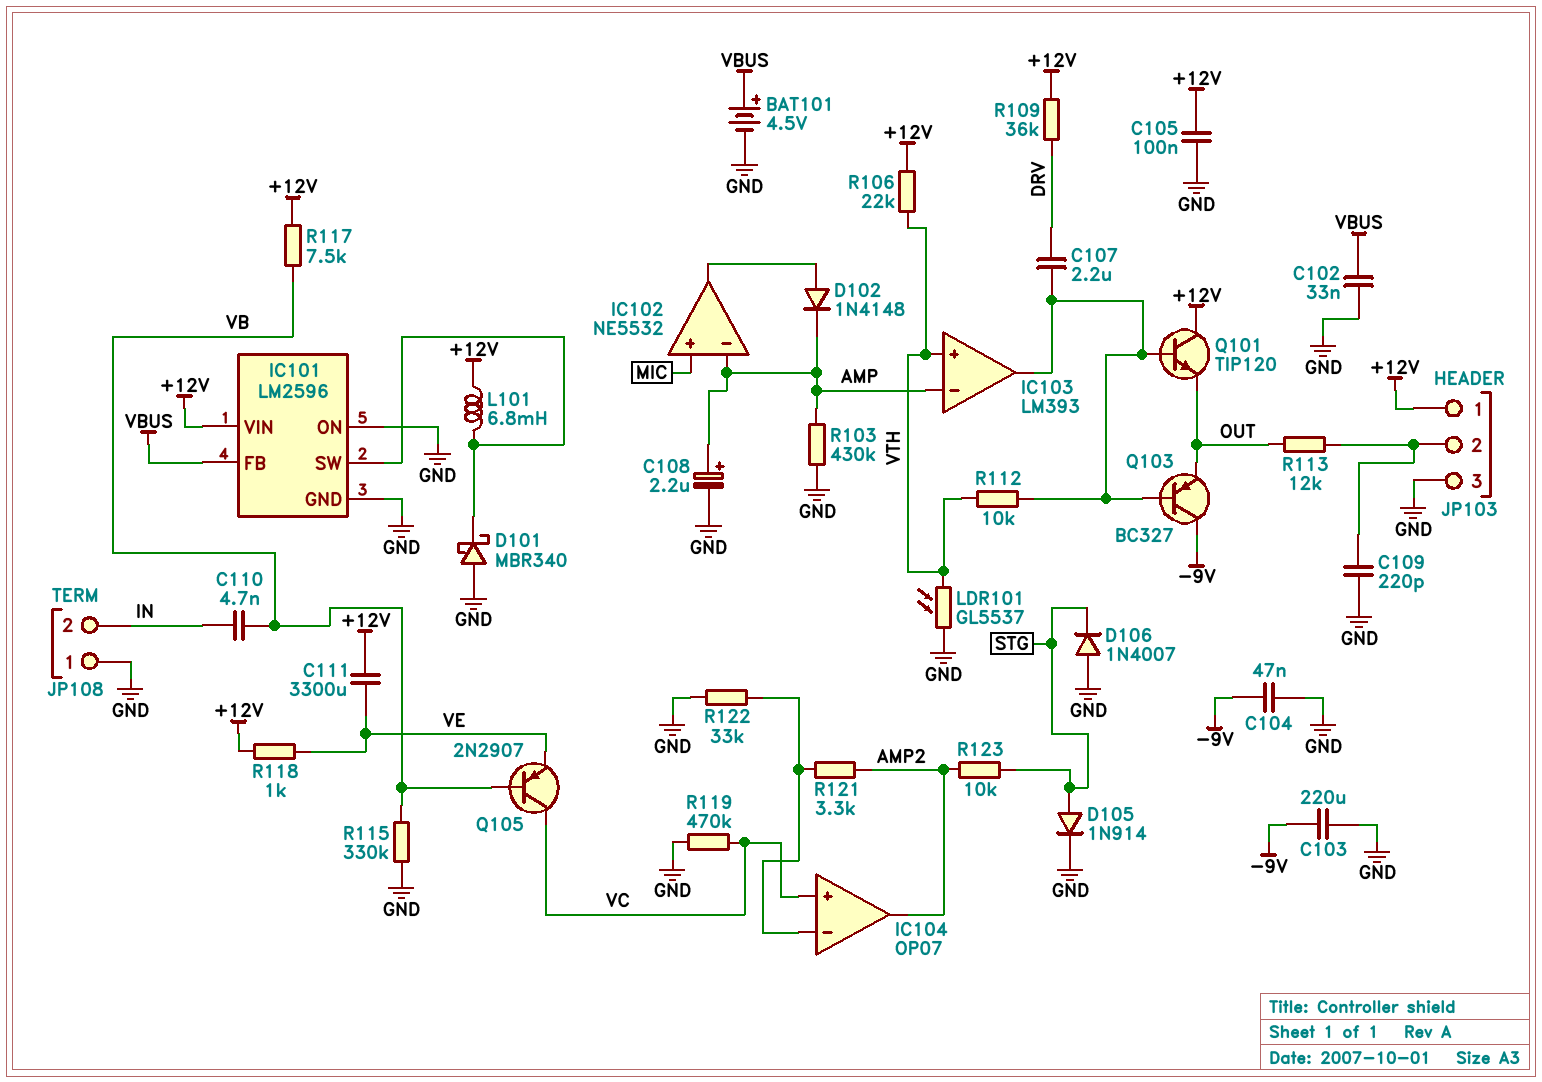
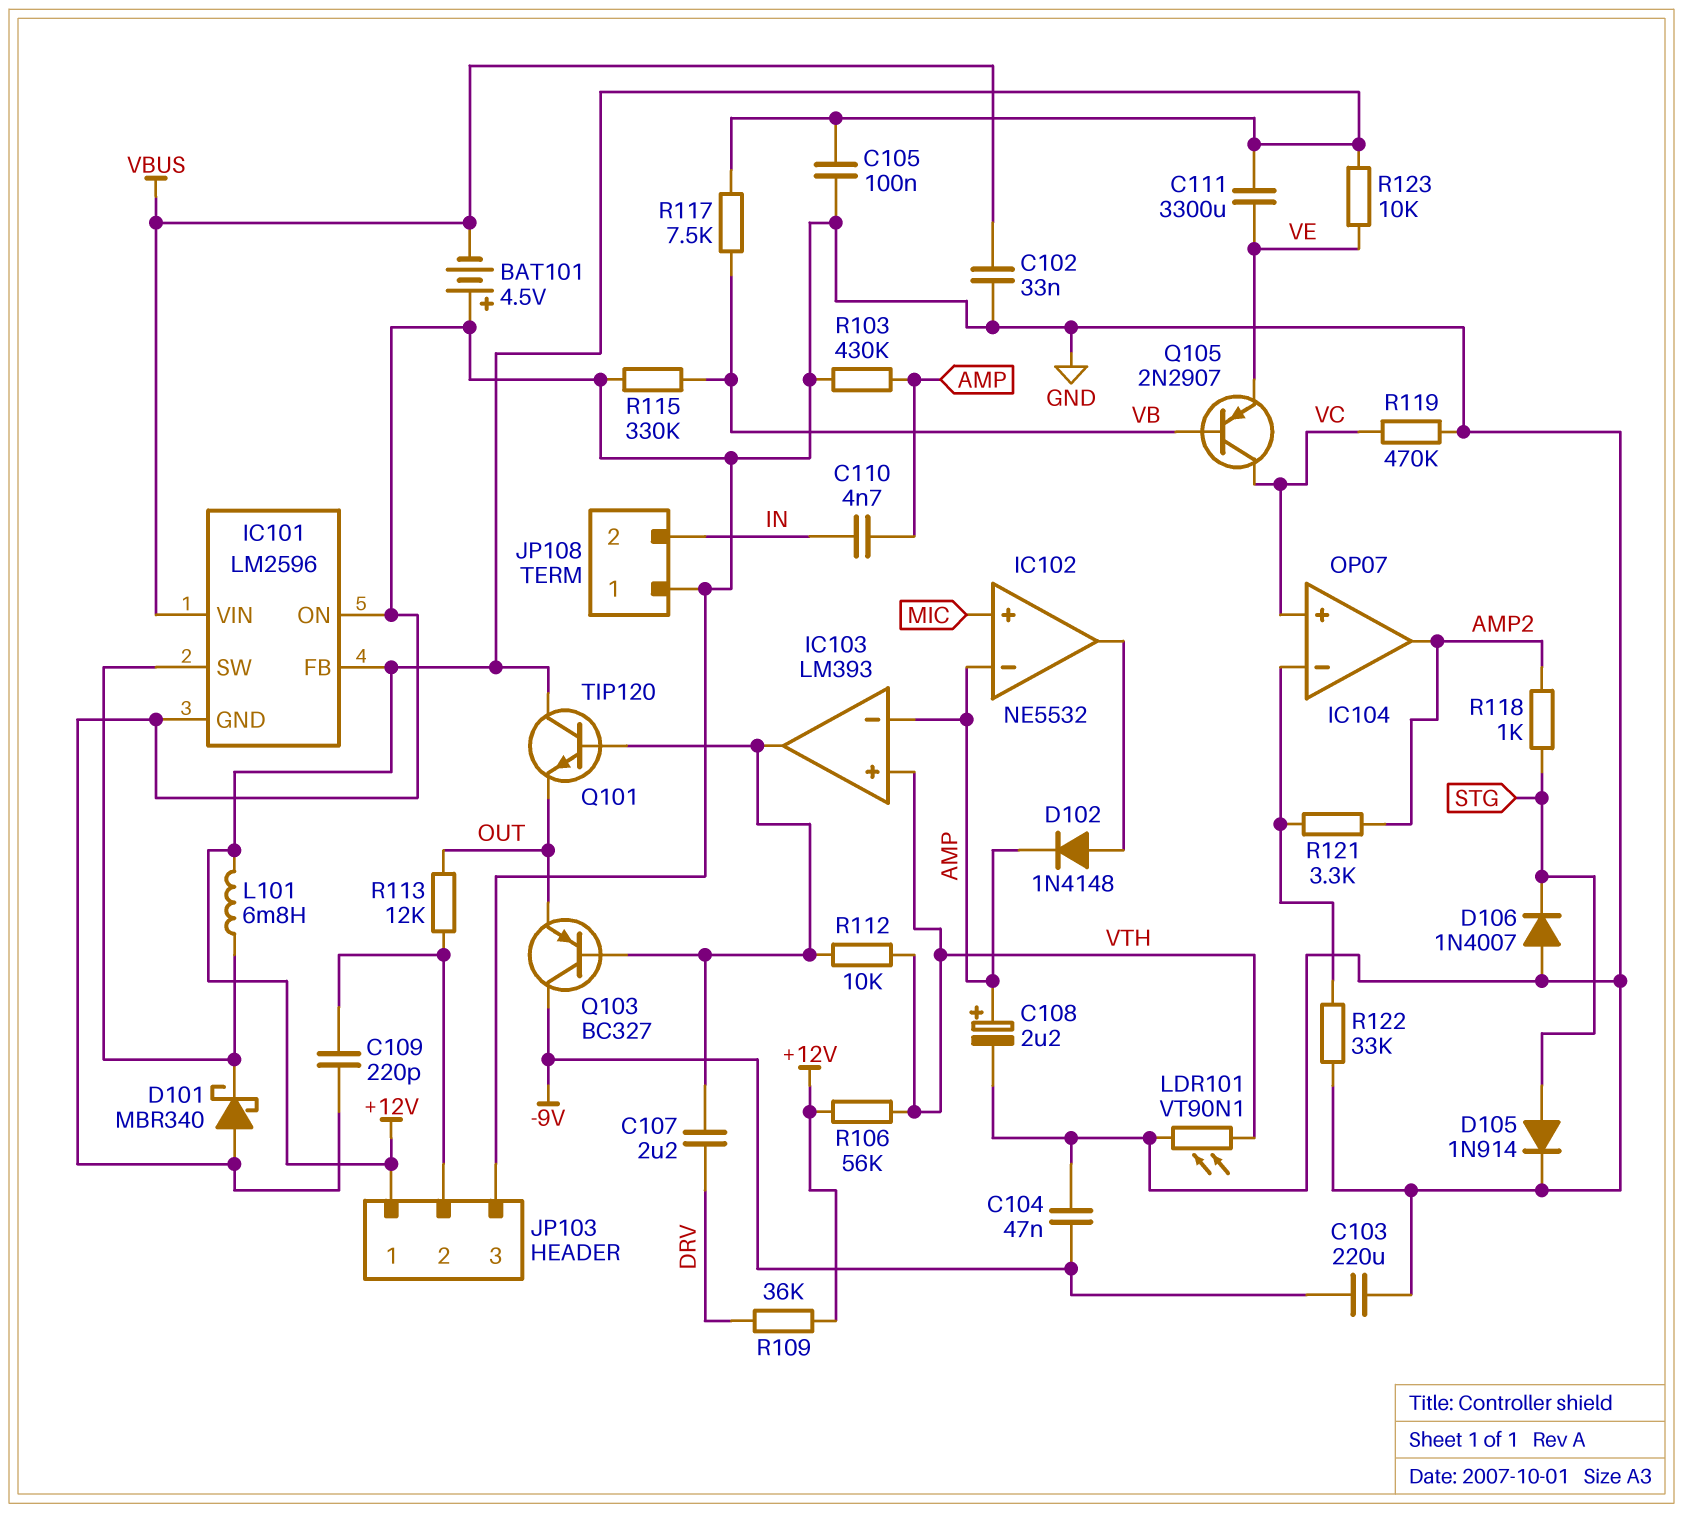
BAT101: 4.5V (plus VBUS, minus GND) -> 4.5V (plus GND, minus VBUS)
C110: 4.7nF (IN, VB) -> 4.7nF (AMP, IN)
IC101 pin FB: VBUS -> +12V
IC101 pin VIN: +12V -> VBUS
LDR101: GL5537 (GND, VTH) -> VT90N1 (GND, VTH)
R106: 22k (+12V, VTH) -> 56k (+12V, VTH)
R118: 1k (+12V, VE) -> 1k (AMP2, STG)
R123: 10k (AMP2, STG) -> 10k (+12V, VE)

